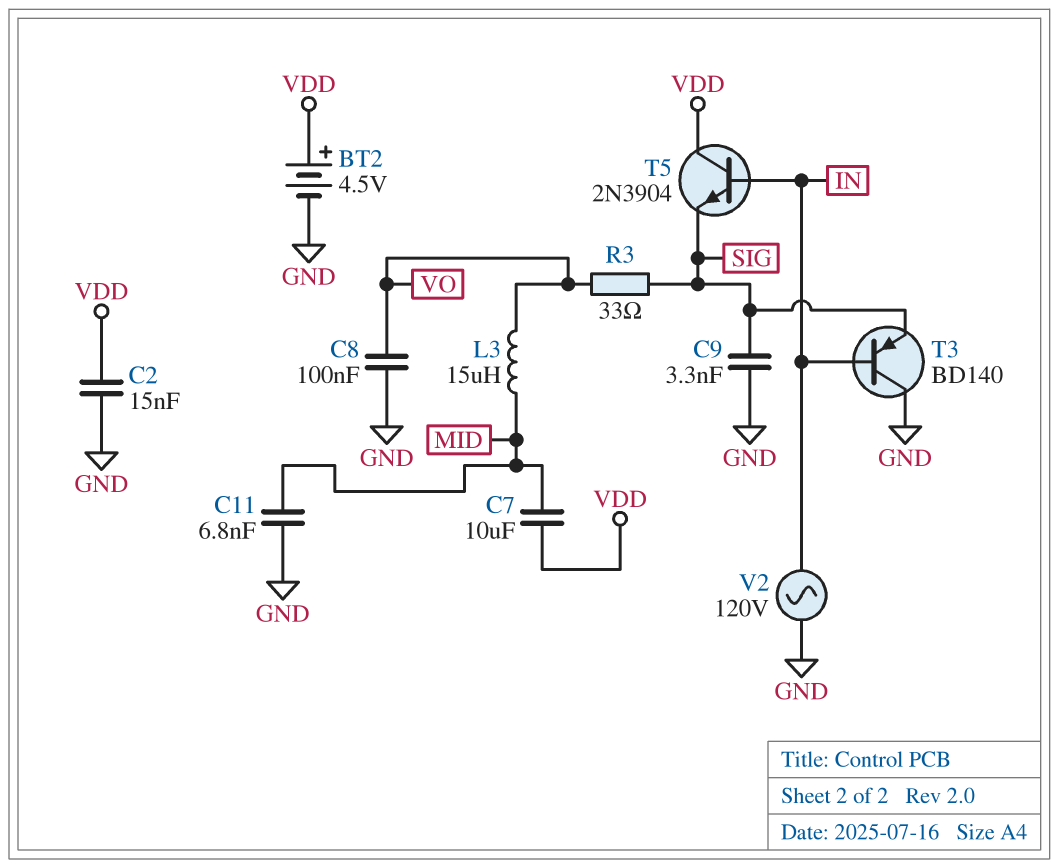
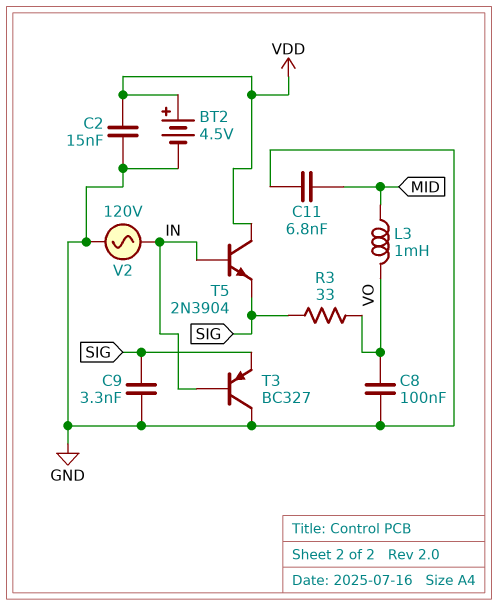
C7: 10uF (MID, VDD) -> none
L3: 15uH (MID, VO) -> 1mH (MID, VO)
T3: PNP BD140 (B IN, C GND, E SIG) -> PNP BC327 (B IN, C GND, E SIG)

